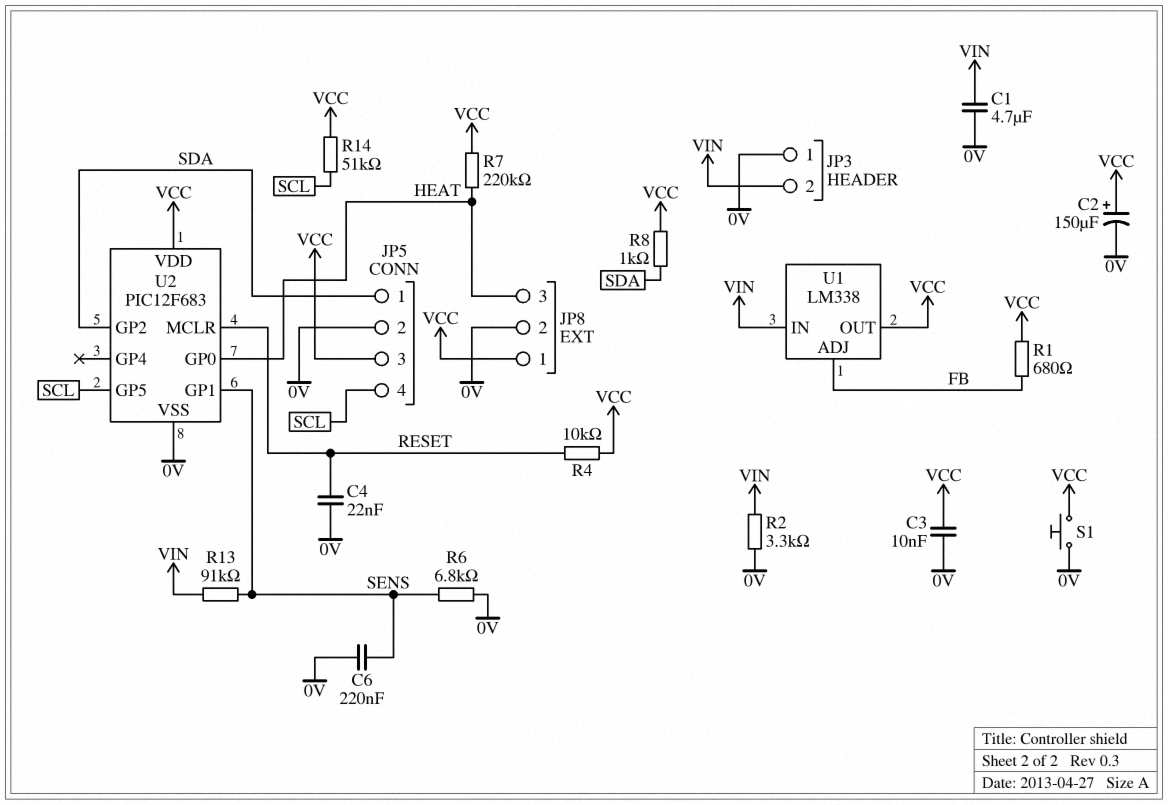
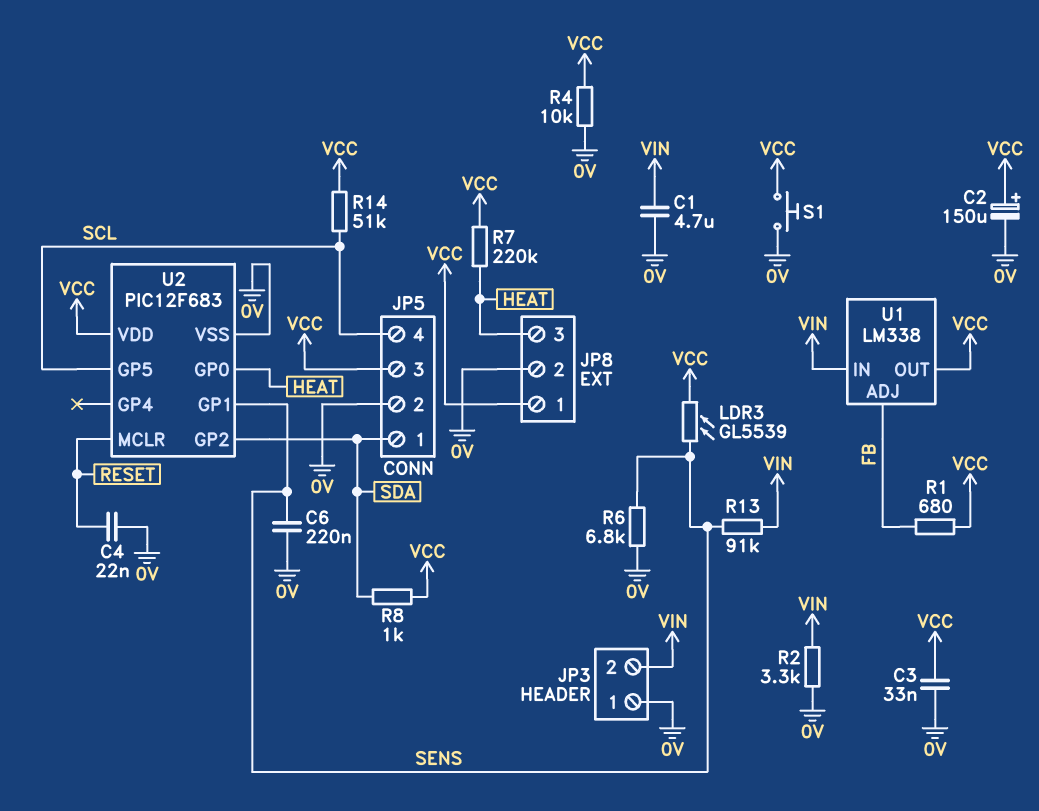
C3: 10nF (0V, VCC) -> 33nF (0V, VCC)
LDR3: none -> GL5539 (SENS, VCC)
R4: 10k (RESET, VCC) -> 10k (0V, VCC)

